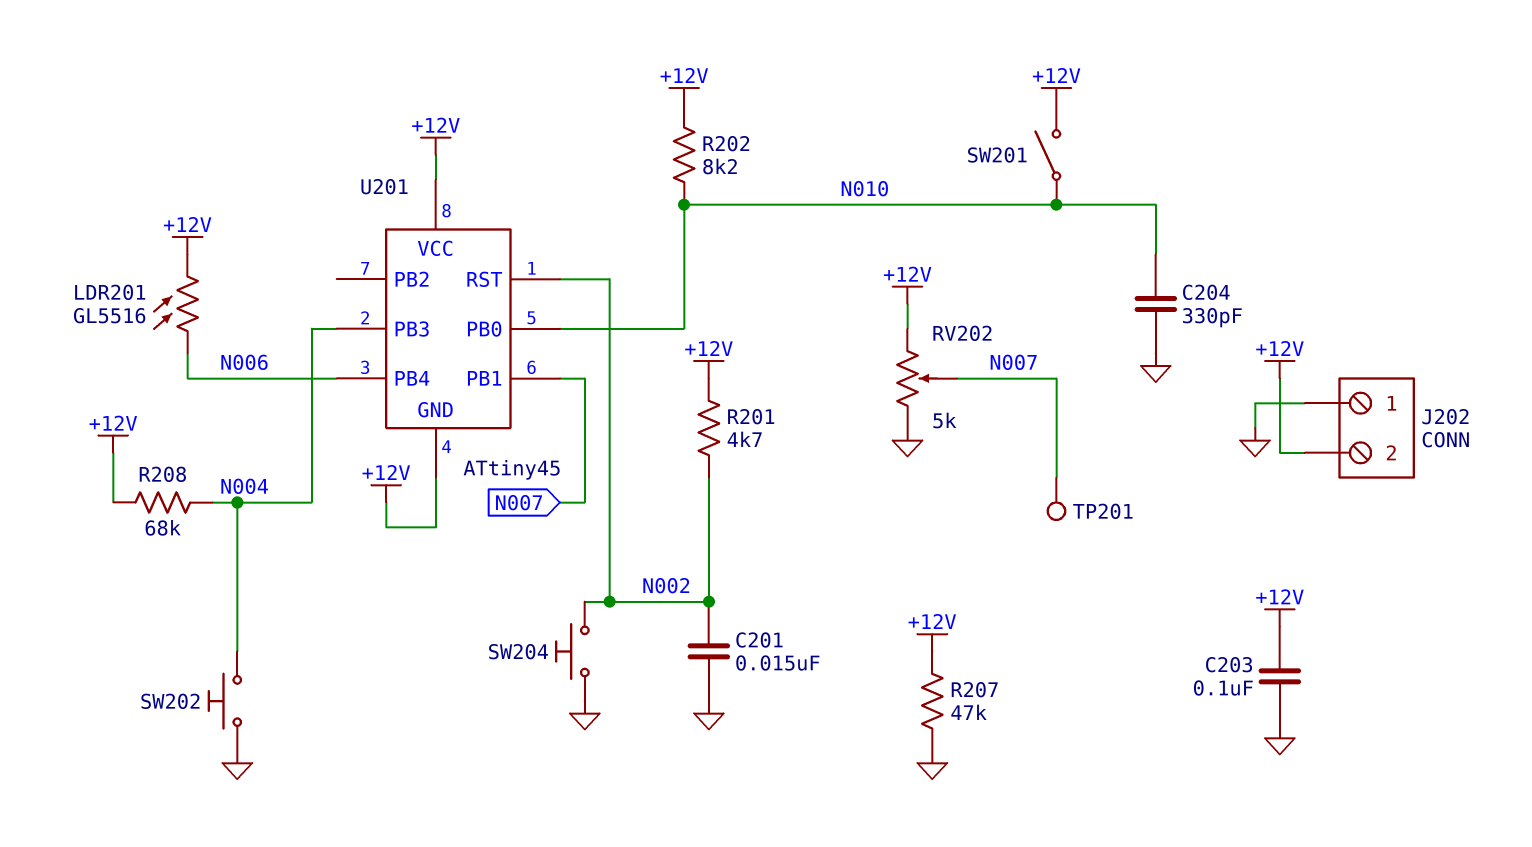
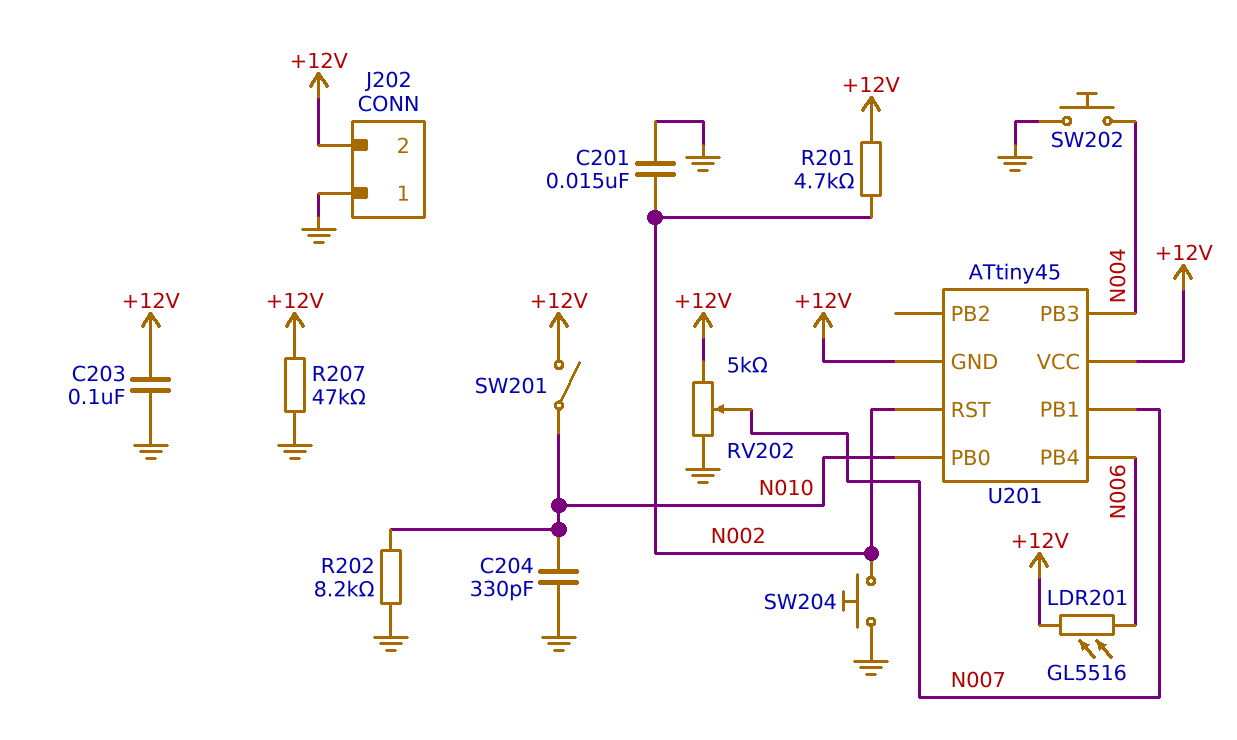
R202: 8.2k (+12V, N010) -> 8.2k (GND, N010)
R208: 68k (+12V, N004) -> none
TP201: test point (N007) -> none

